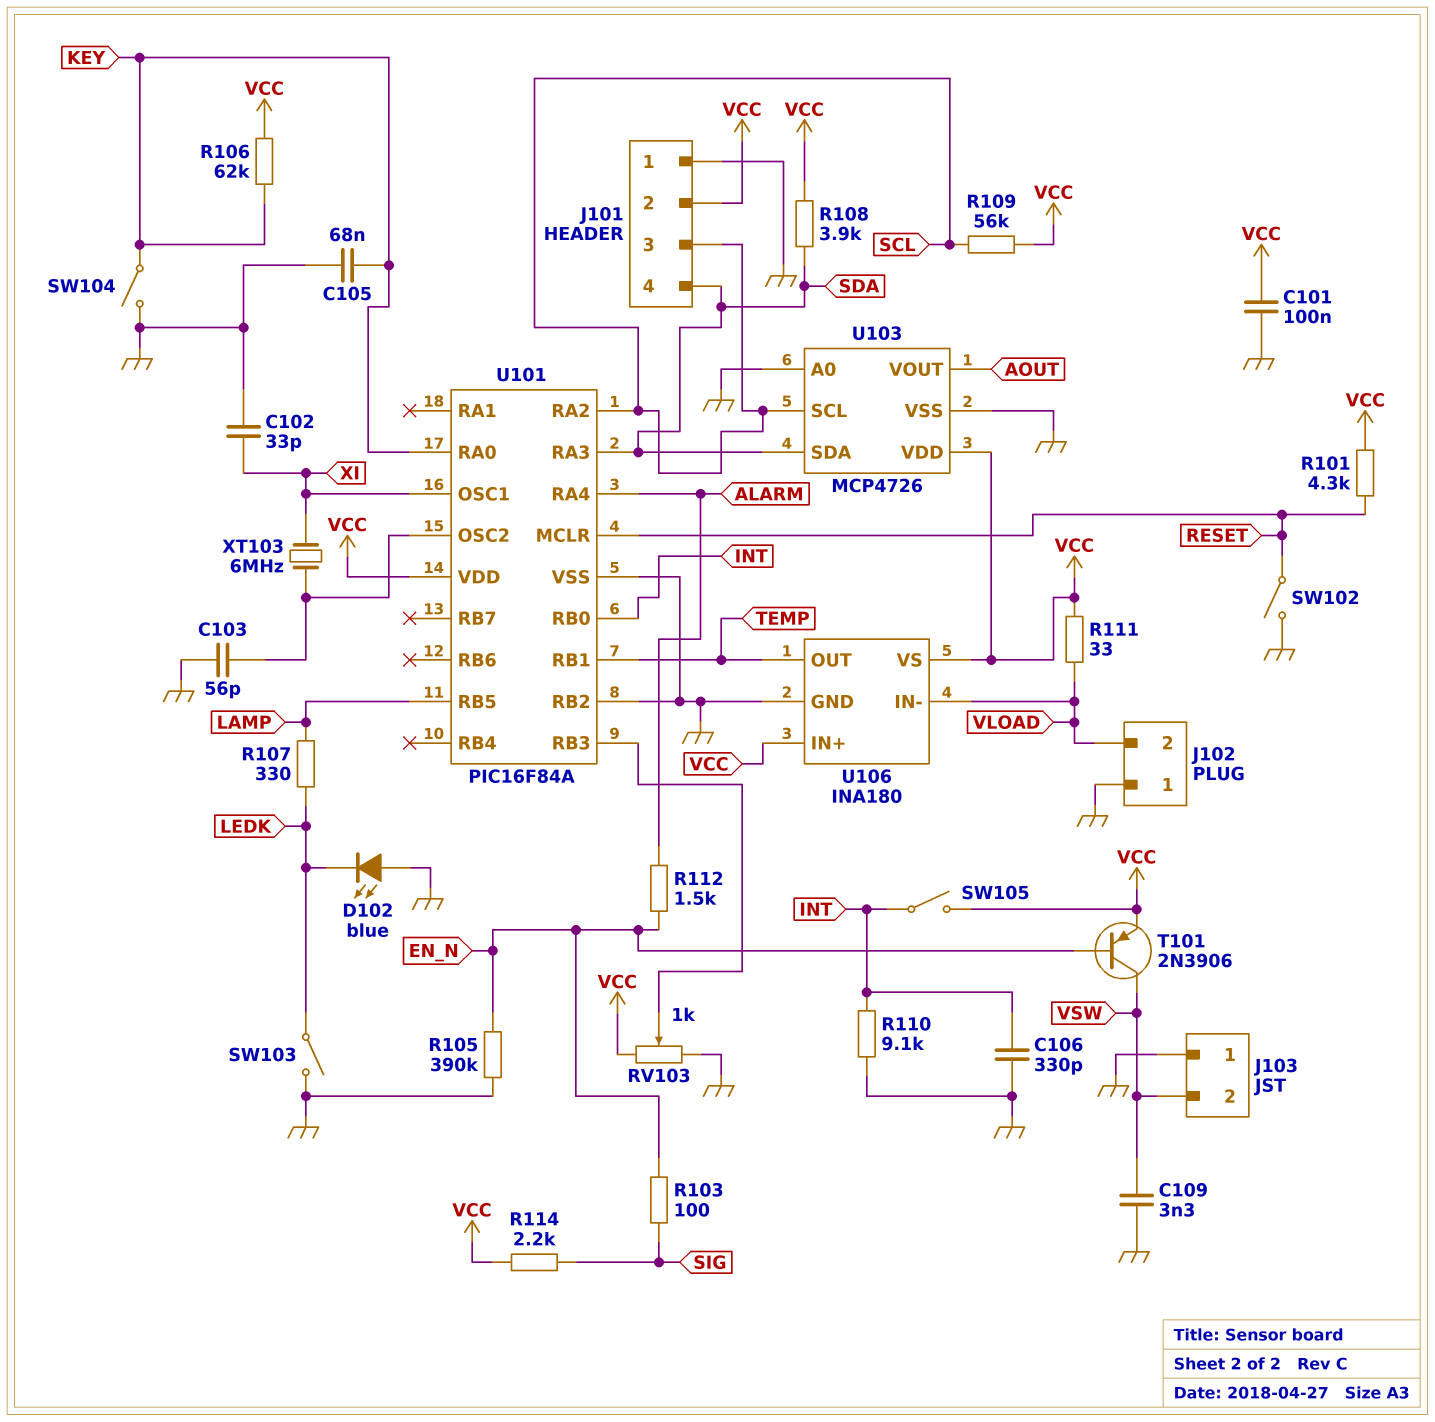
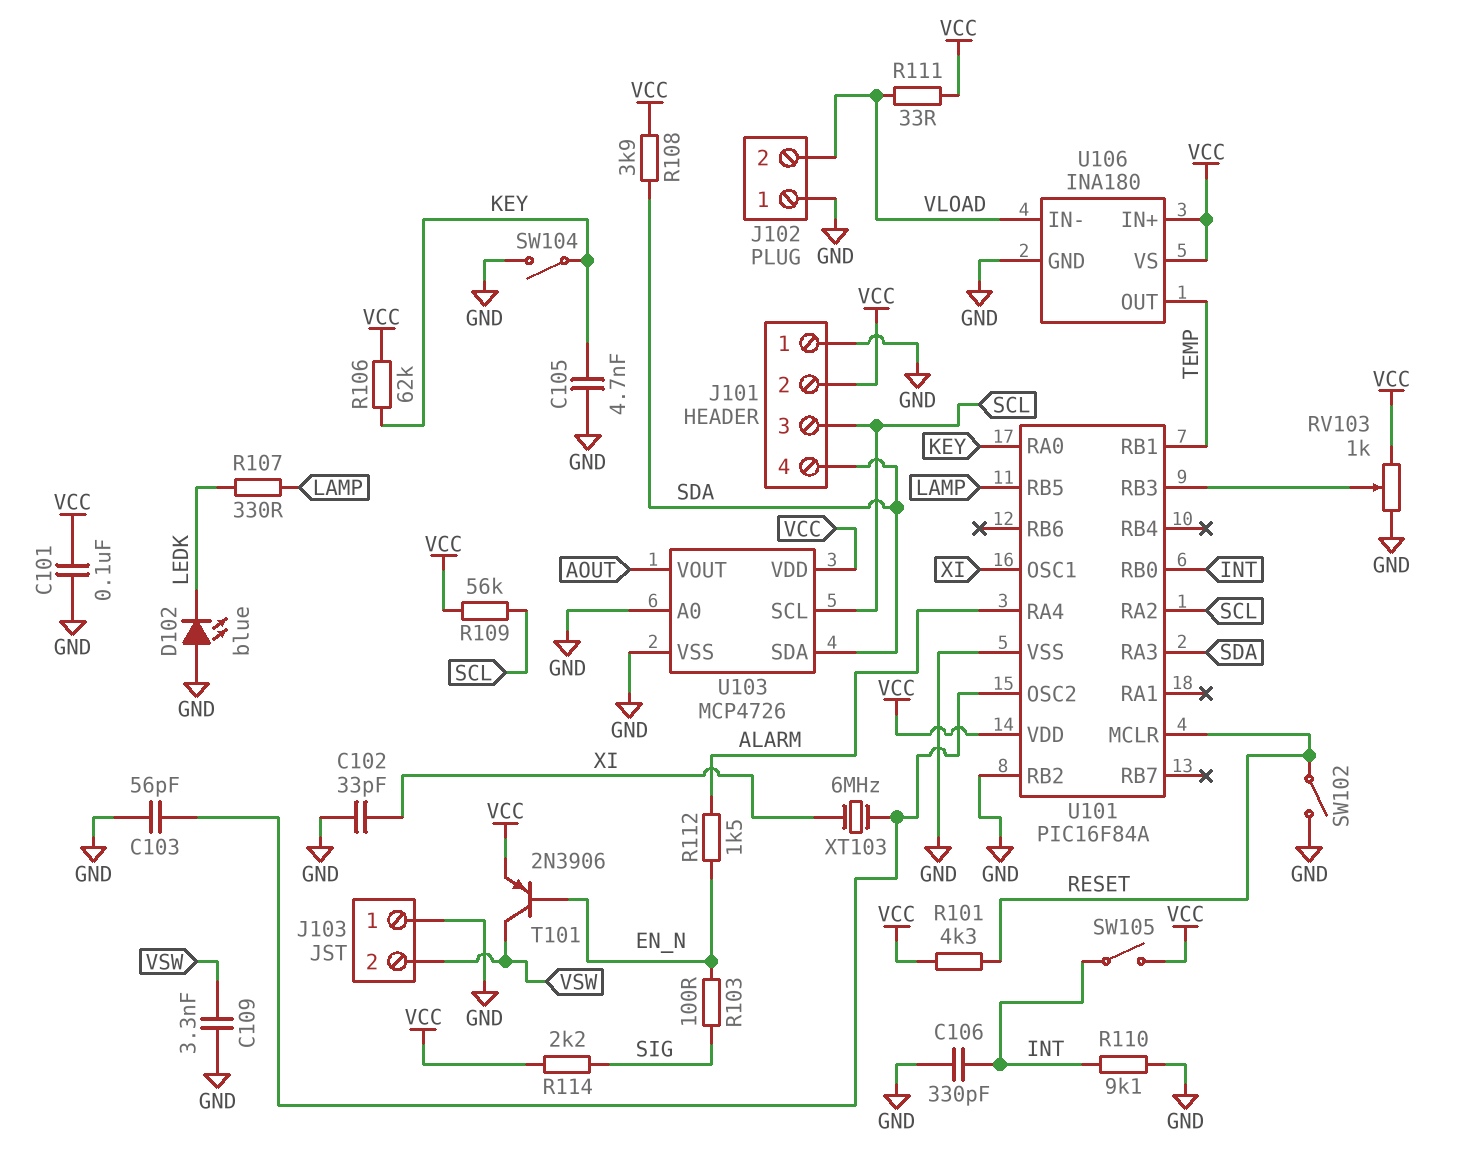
C105: 68nF (GND, KEY) -> 4.7nF (GND, KEY)
R105: 390k (EN_N, GND) -> none
SW103: switch (GND, LEDK) -> none

